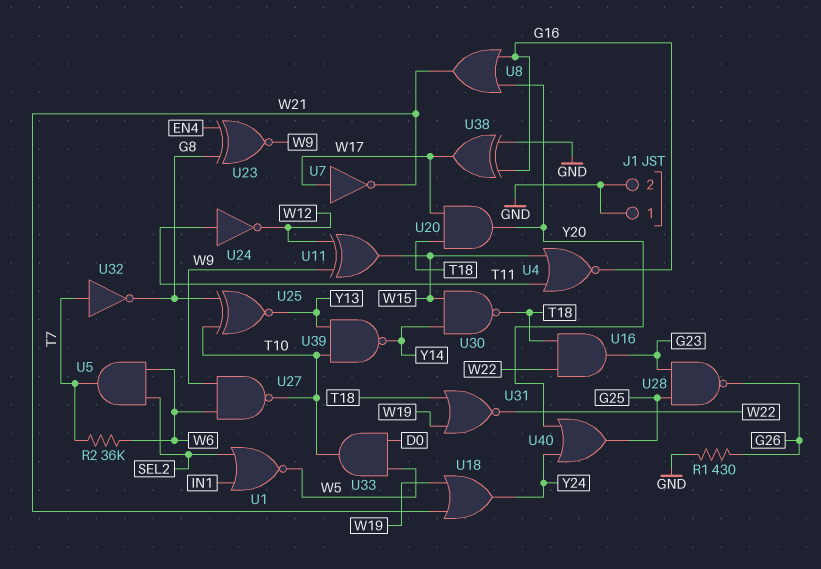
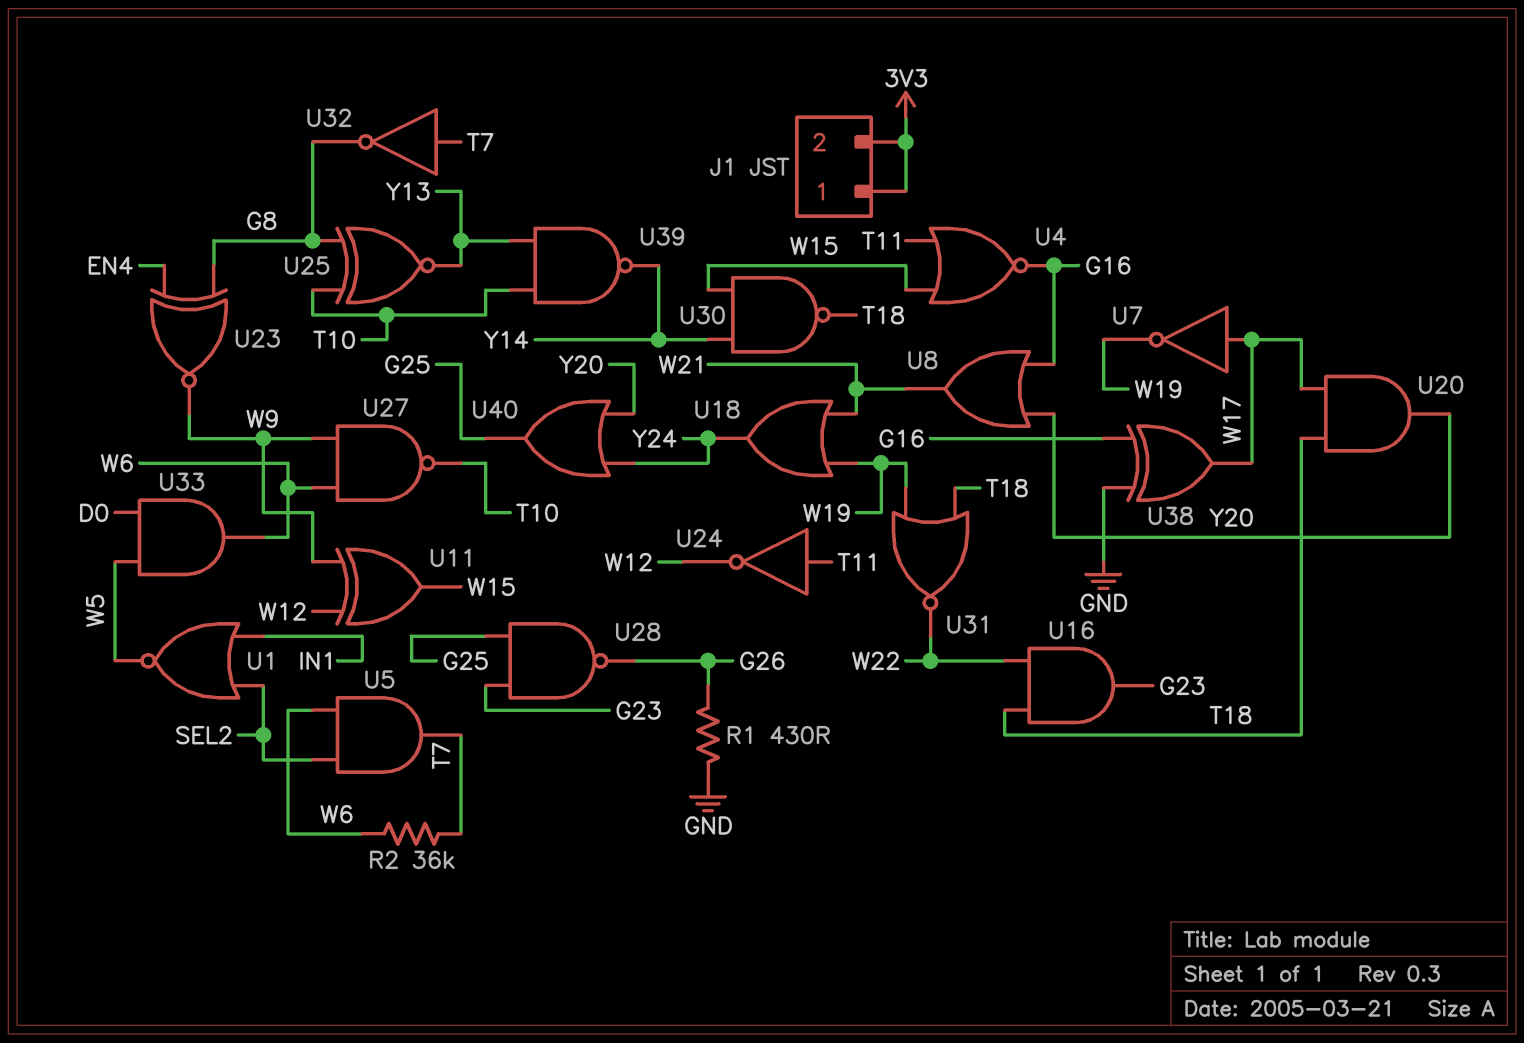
J1 pin 1: GND -> 3V3
J1 pin 2: GND -> 3V3
U7: NOT (in W17, out W21) -> NOT (in W17, out W19)
U33: AND (in D0, in W5, out T10) -> AND (in D0, in W5, out W6)

